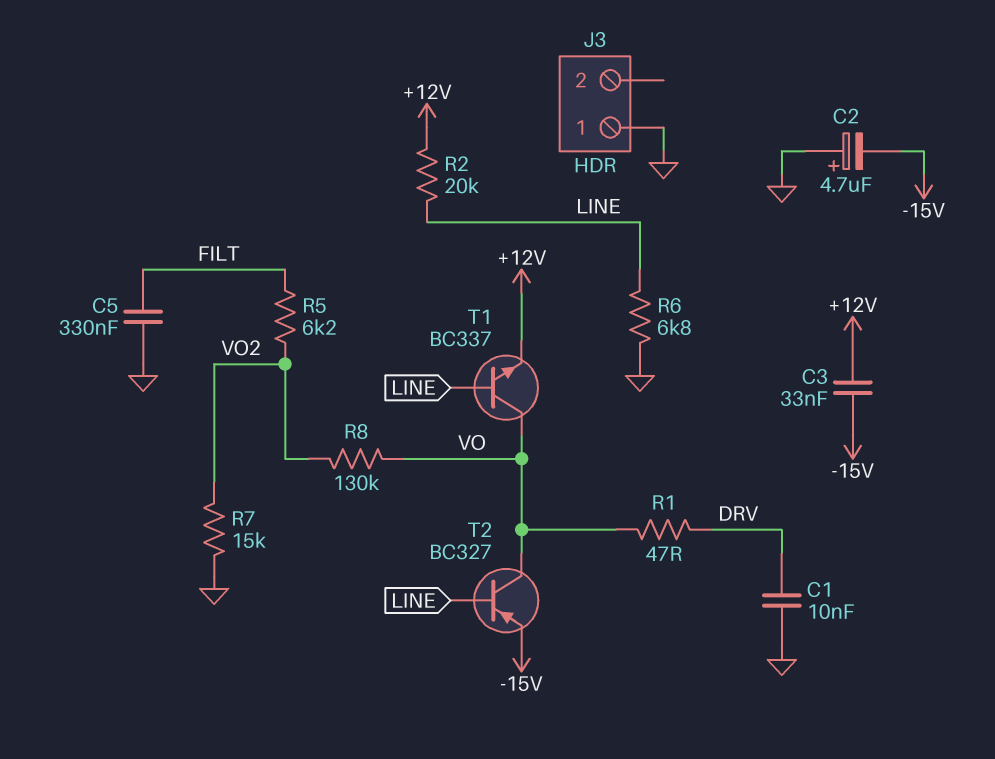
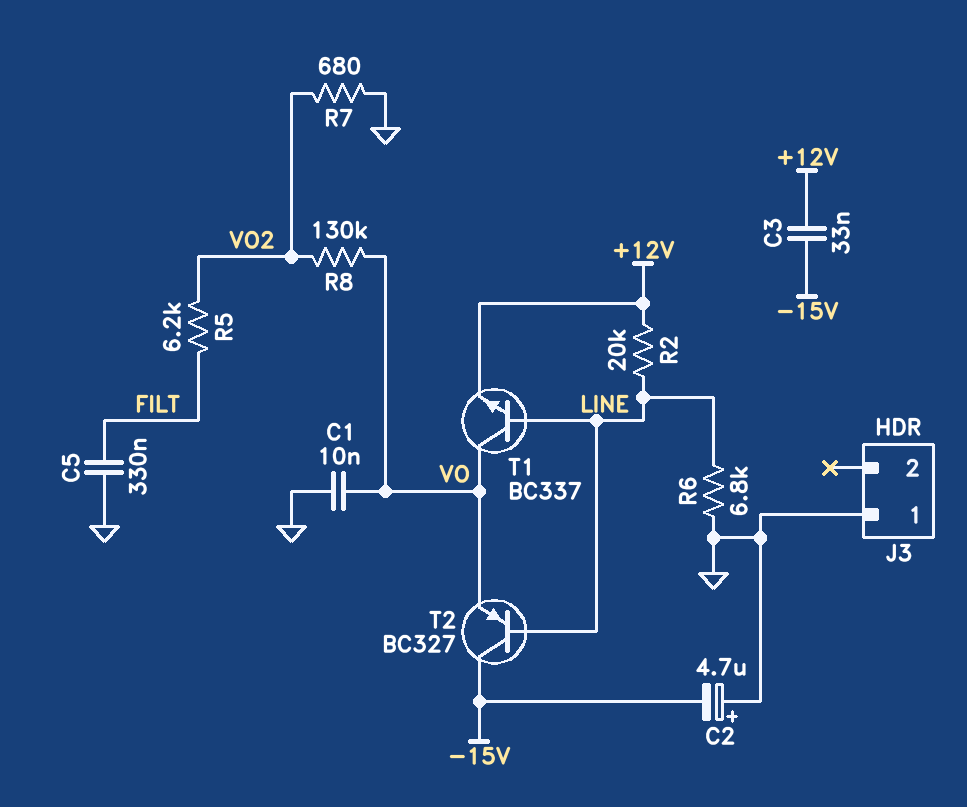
C1: 10nF (DRV, GND) -> 10nF (GND, VO)
R1: 47 (DRV, VO) -> none
R7: 15k (GND, VO2) -> 680 (GND, VO2)
T2: PNP BC327 (B LINE, C VO, E -15V) -> PNP BC327 (B LINE, C -15V, E VO)

